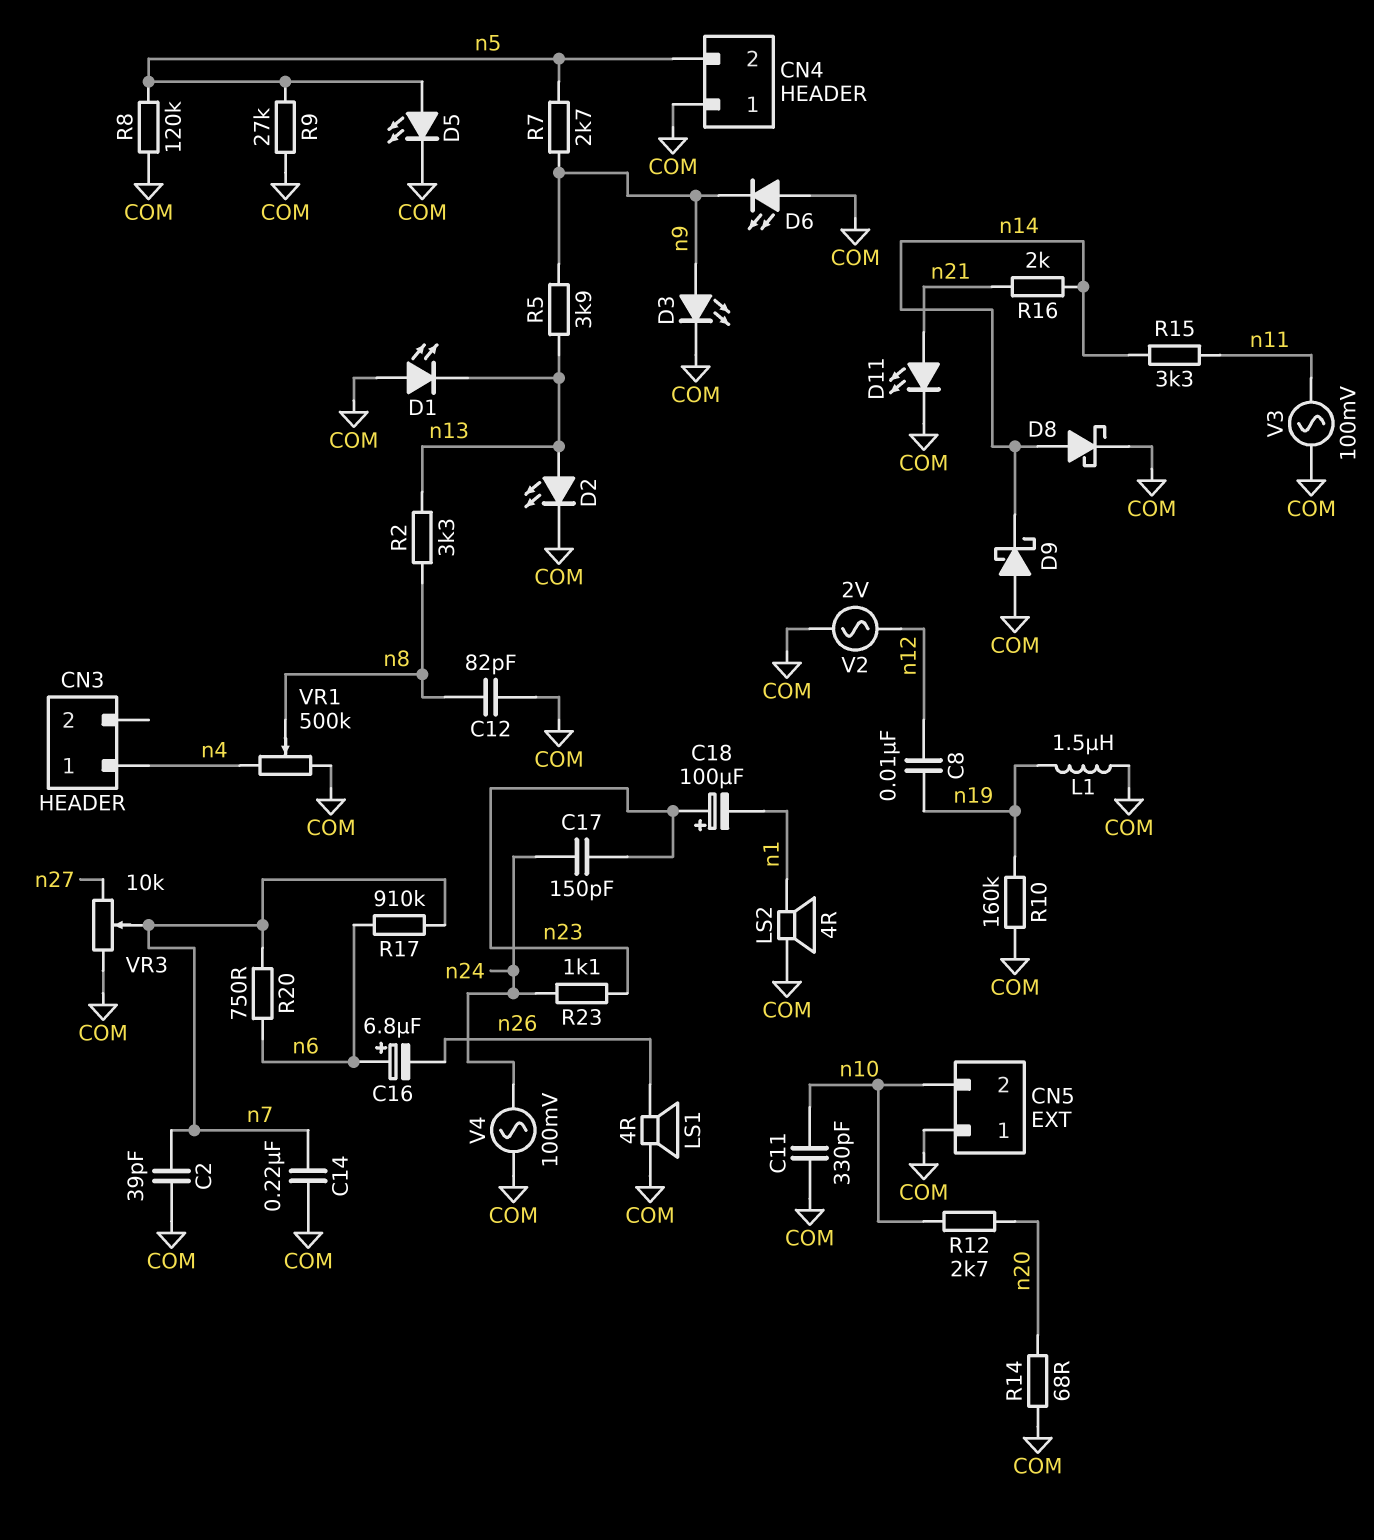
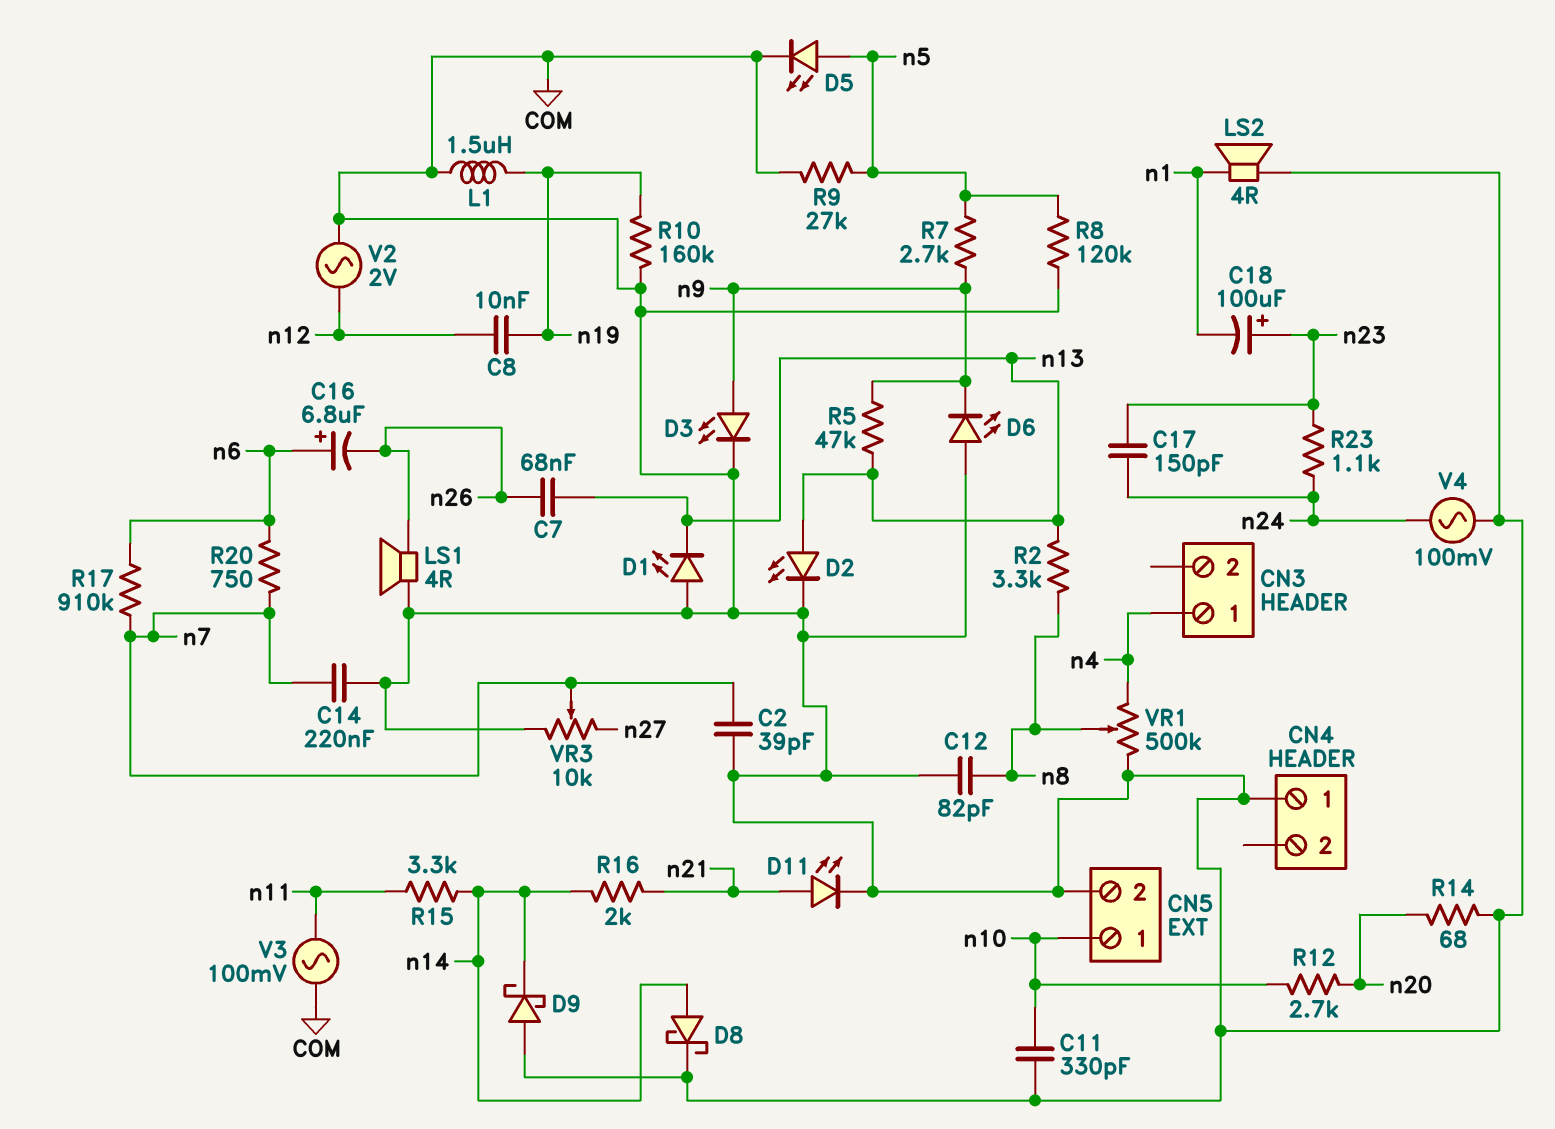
C7: none -> 68nF (n13, n26)
CN4 pin 2: n5 -> none
CN5 pin 1: COM -> n10
CN5 pin 2: n10 -> COM
R5: 3.9k (n9, n13) -> 47k (n9, n13)

